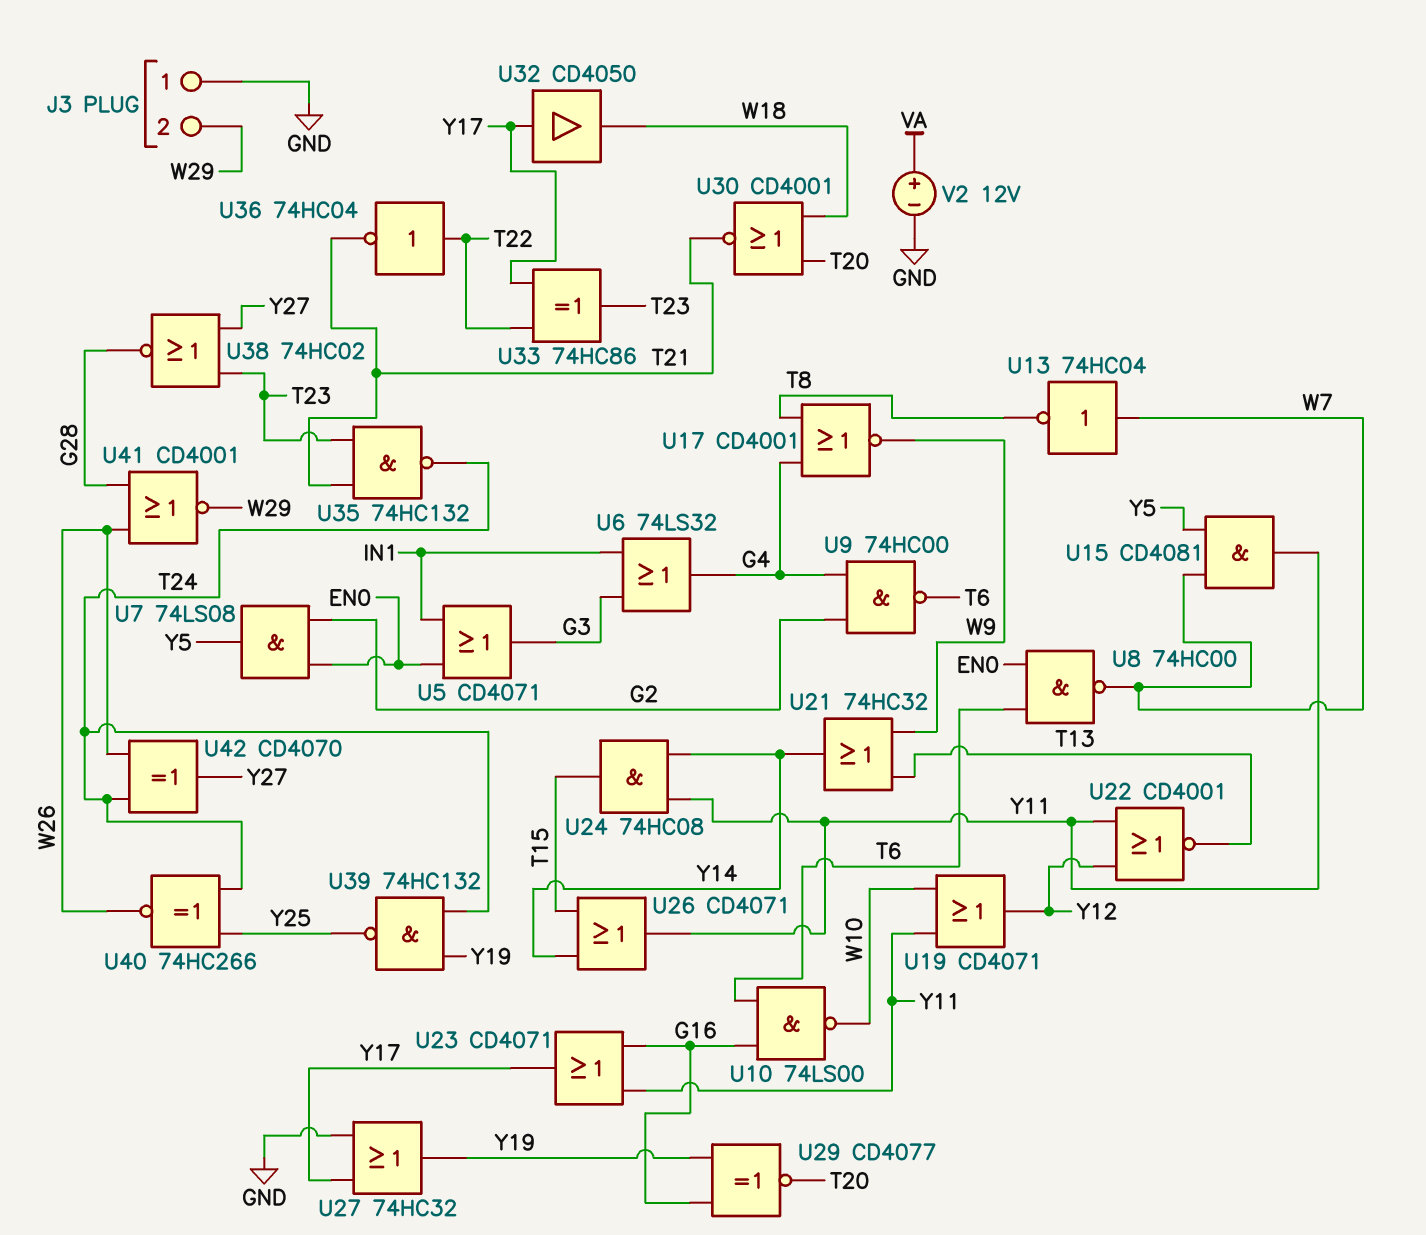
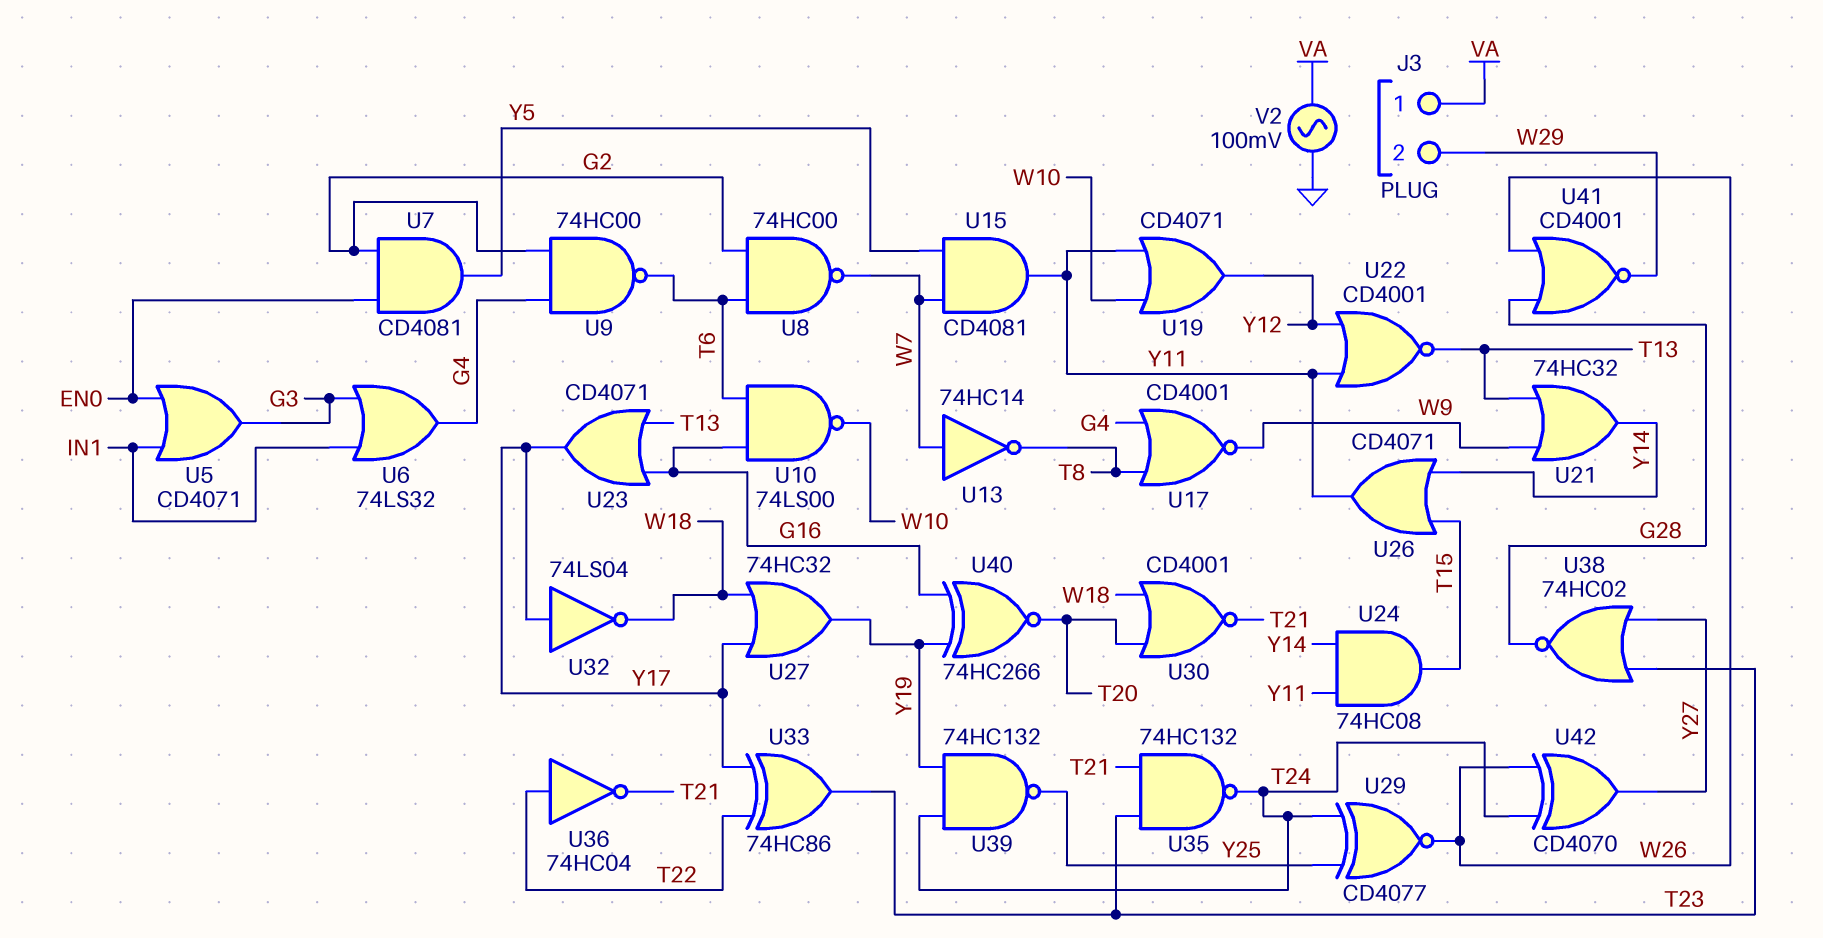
J3 pin 1: GND -> VA
U7: AND 74LS08 (in EN0, in G2, out Y5) -> AND CD4081 (in EN0, in G2, out Y5)
U8: NAND 74HC00 (in EN0, in T6, out W7) -> NAND 74HC00 (in G2, in T6, out W7)
U13: NOT 74HC04 (in W7, out T8) -> NOT 74HC14 (in W7, out T8)
U23: OR CD4071 (in G16, in Y11, out Y17) -> OR CD4071 (in G16, in T13, out Y17)
U27: OR 74HC32 (in GND, in Y17, out Y19) -> OR 74HC32 (in W18, in Y17, out Y19)
U29: XNOR CD4077 (in G16, in Y19, out T20) -> XNOR CD4077 (in T24, in Y25, out W26)
U32: buffer CD4050 (in Y17, out W18) -> NOT 74LS04 (in Y17, out W18)
U40: XNOR 74HC266 (in T24, in Y25, out W26) -> XNOR 74HC266 (in G16, in Y19, out T20)
V2: 12V (plus VA, minus GND) -> AC 100mV (GND, VA)

